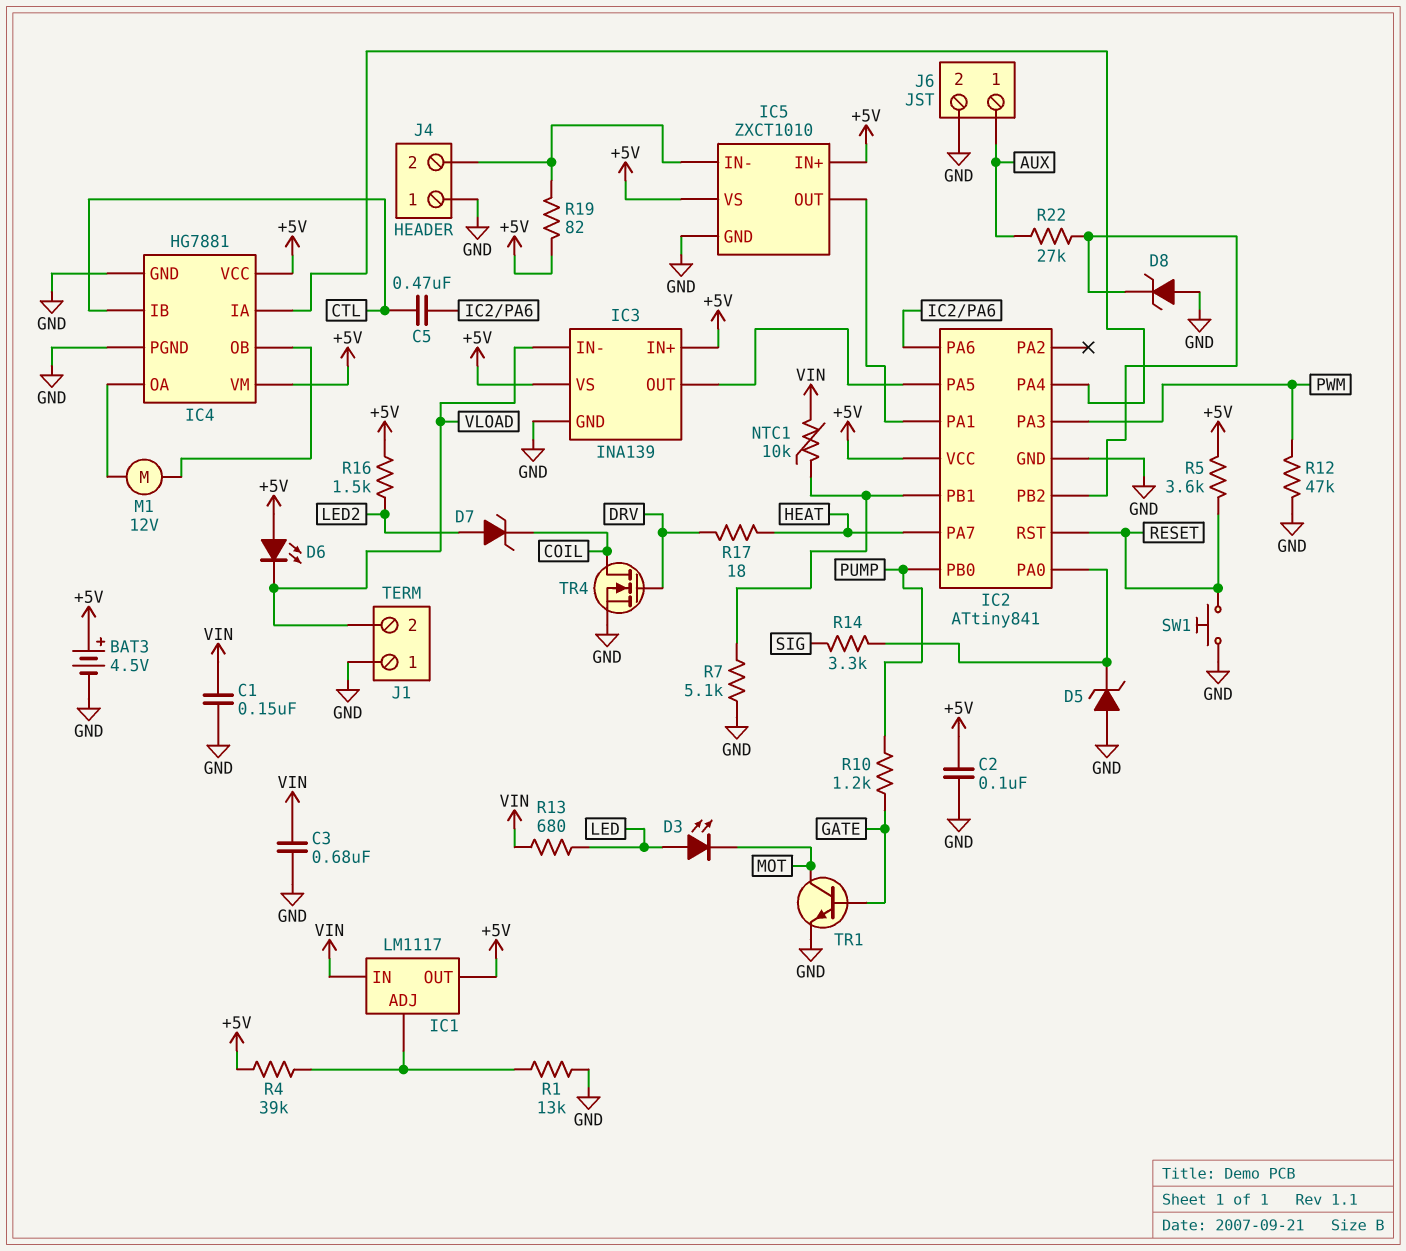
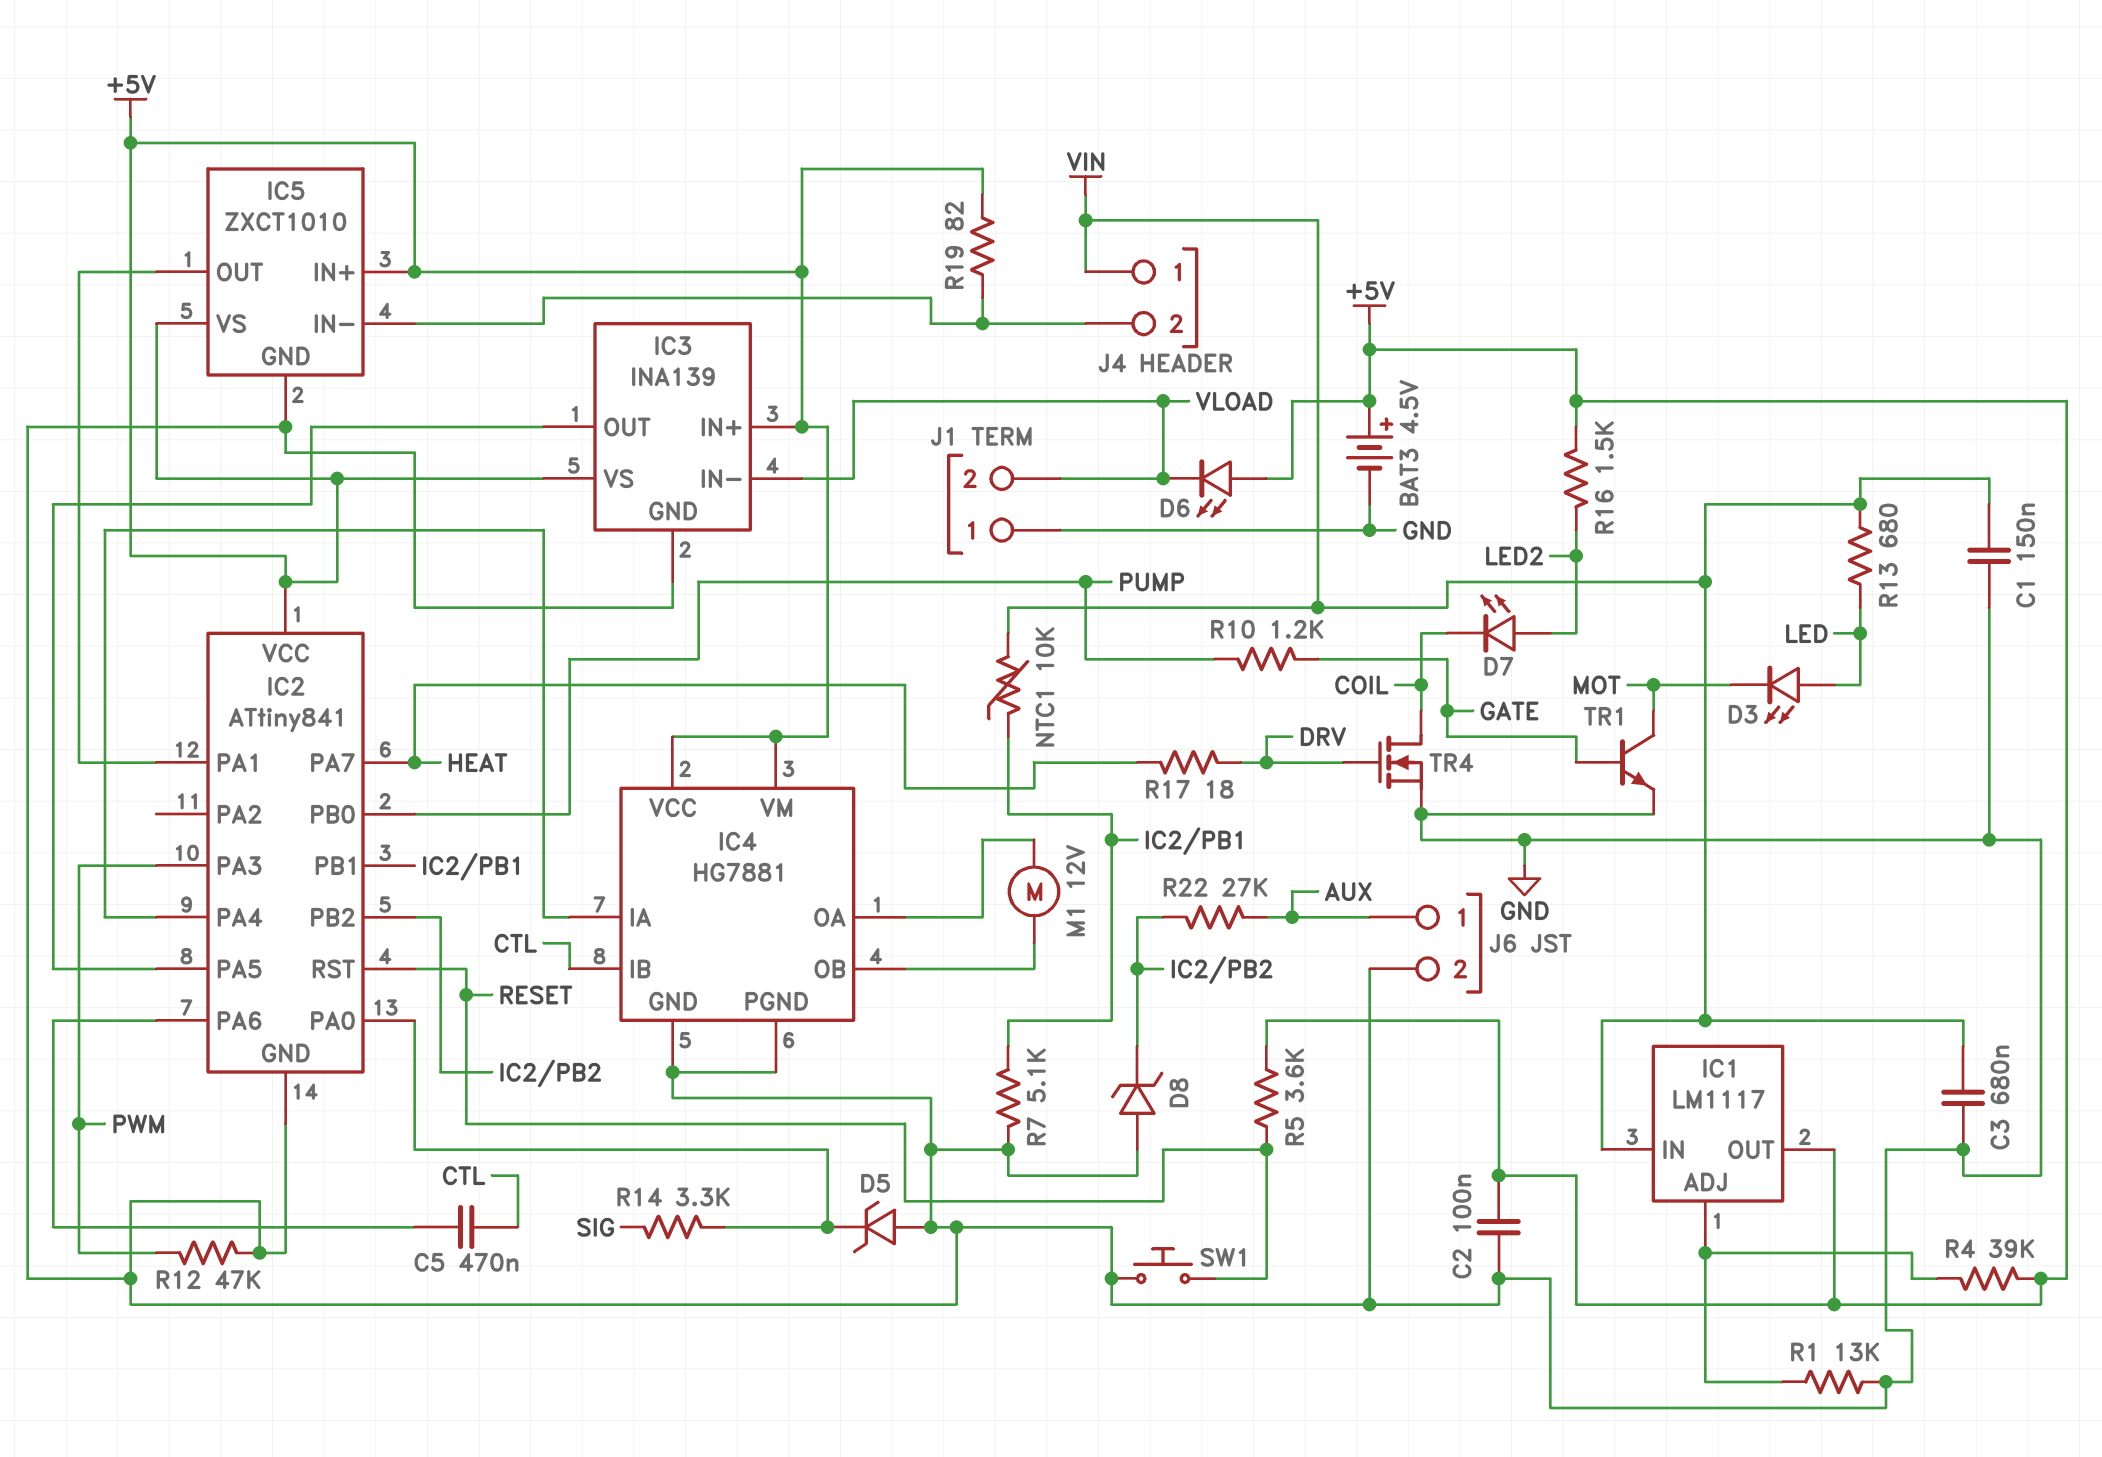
D7: zener (A LED2, K COIL) -> LED (A LED2, K COIL)
J4 pin 1: GND -> VIN

